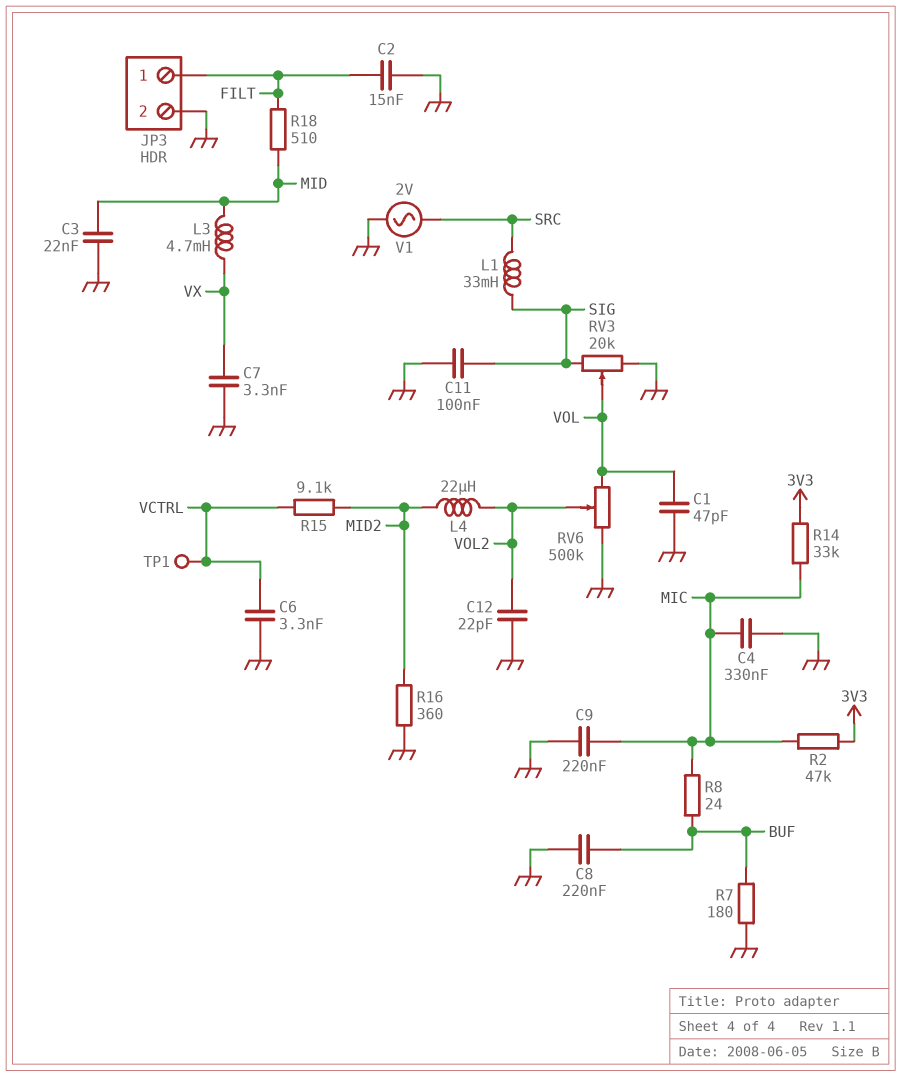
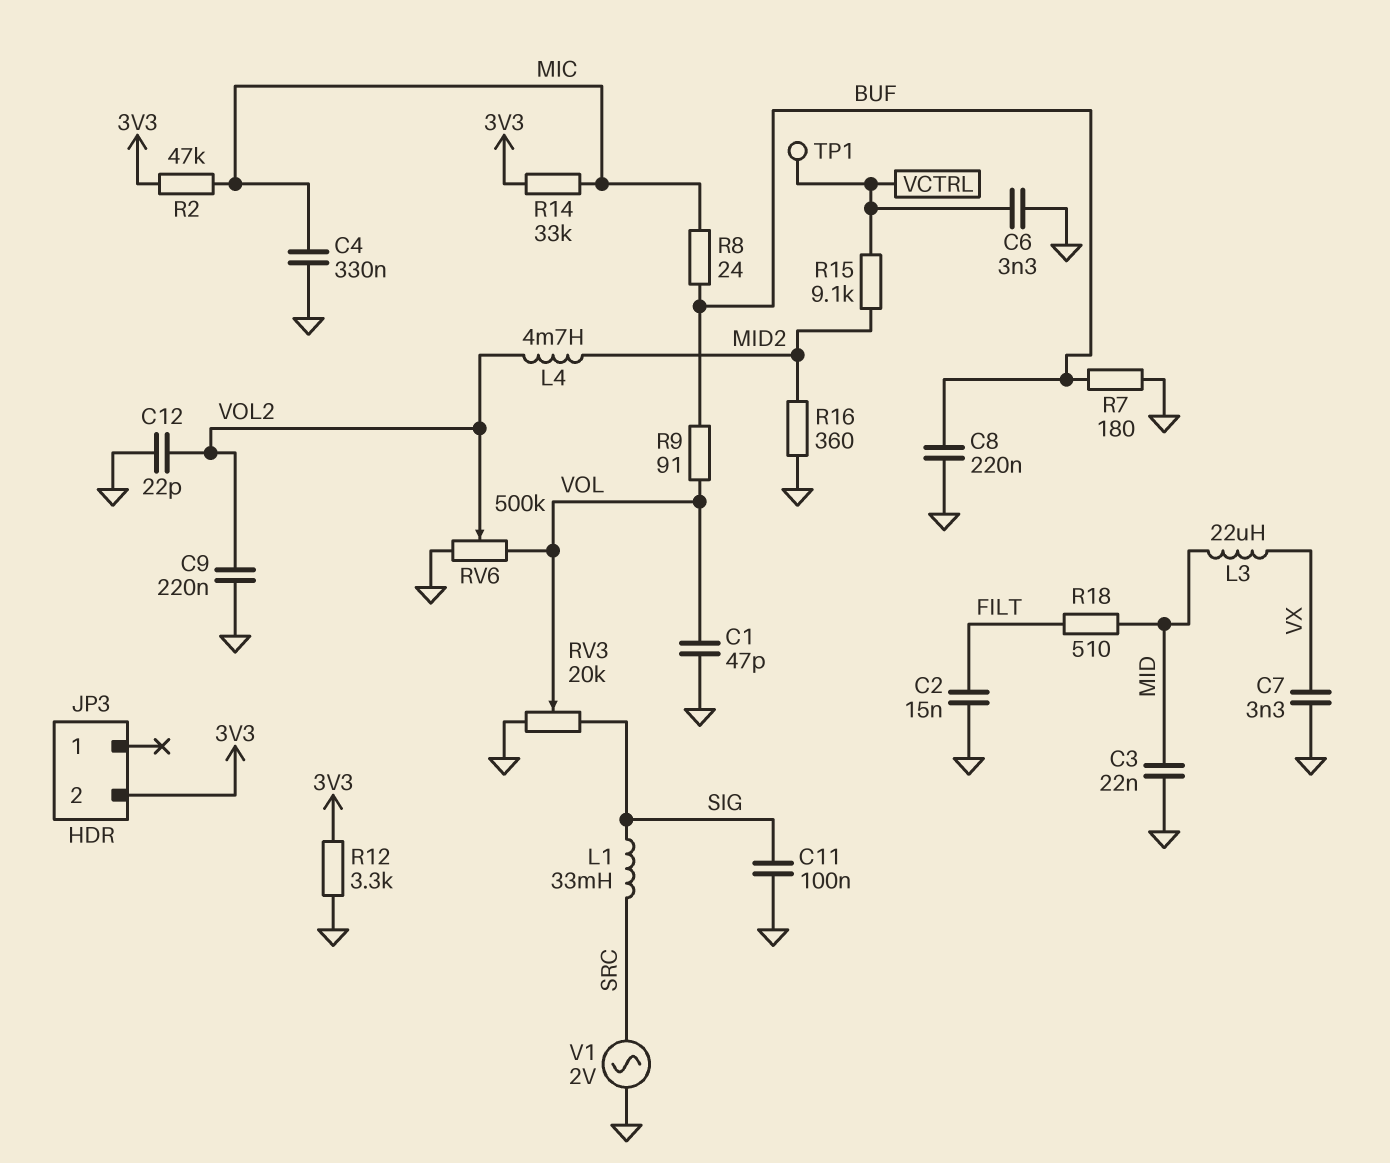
C9: 220nF (GND, MIC) -> 220nF (GND, VOL2)
JP3 pin 1: FILT -> none
JP3 pin 2: GND -> 3V3
L3: 4.7mH (MID, VX) -> 22uH (MID, VX)
L4: 22uH (MID2, VOL2) -> 4.7mH (MID2, VOL2)
R9: none -> 91 (BUF, VOL)
R12: none -> 3.3k (3V3, GND)

